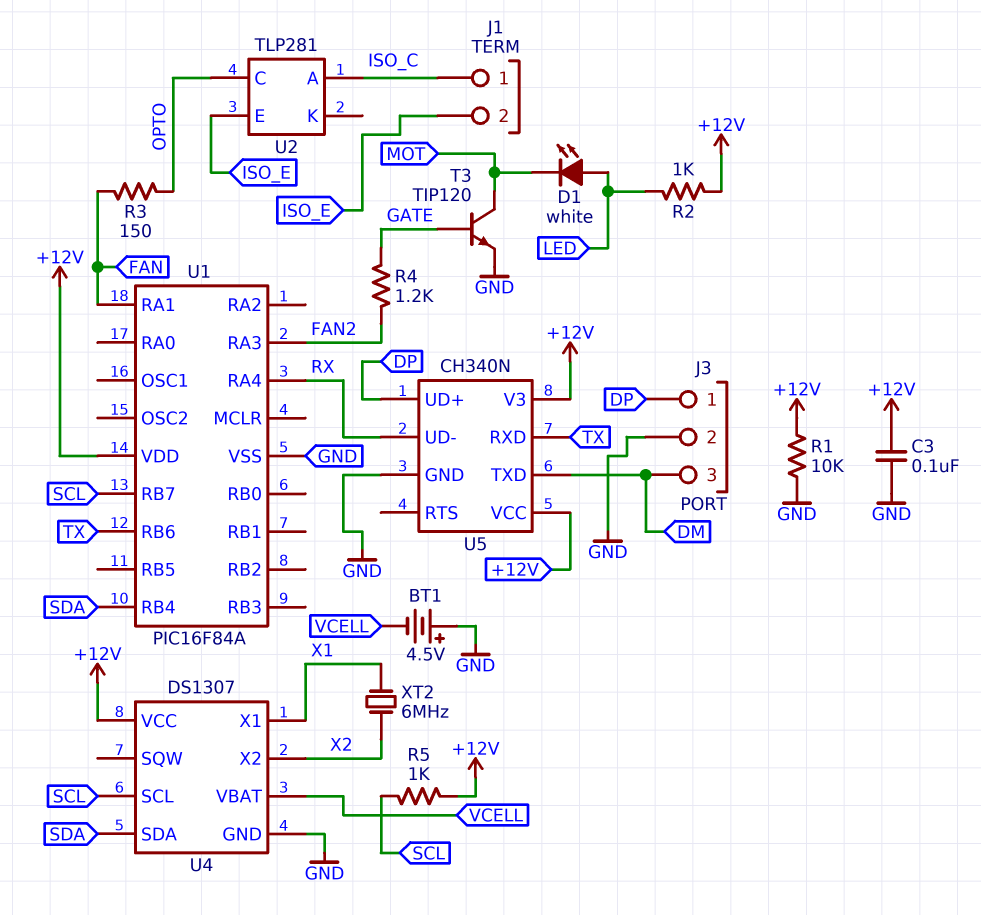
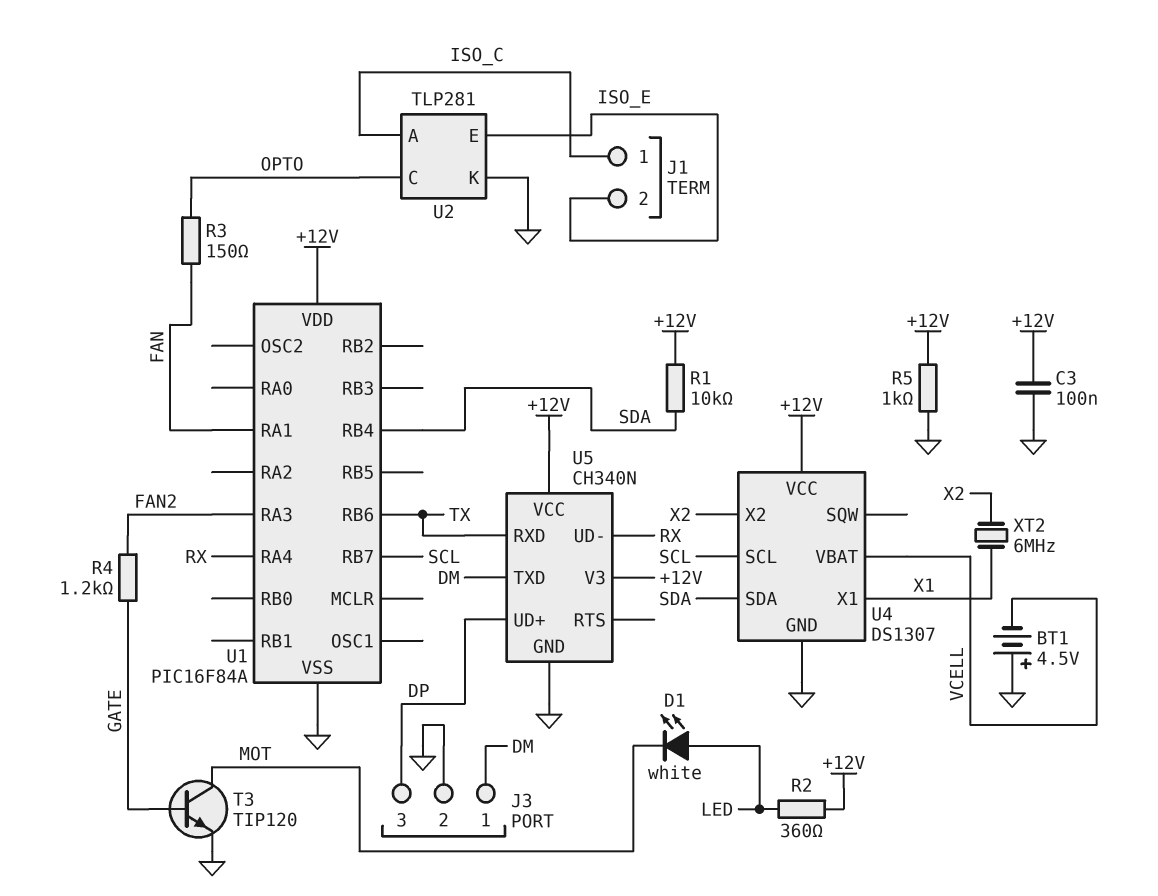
J3 pin 1: DP -> DM
J3 pin 3: DM -> DP
R1: 10k (+12V, GND) -> 10k (+12V, SDA)
R2: 1k (+12V, LED) -> 360 (+12V, LED)
R5: 1k (+12V, SCL) -> 1k (+12V, GND)
U2 pin K: none -> GND

